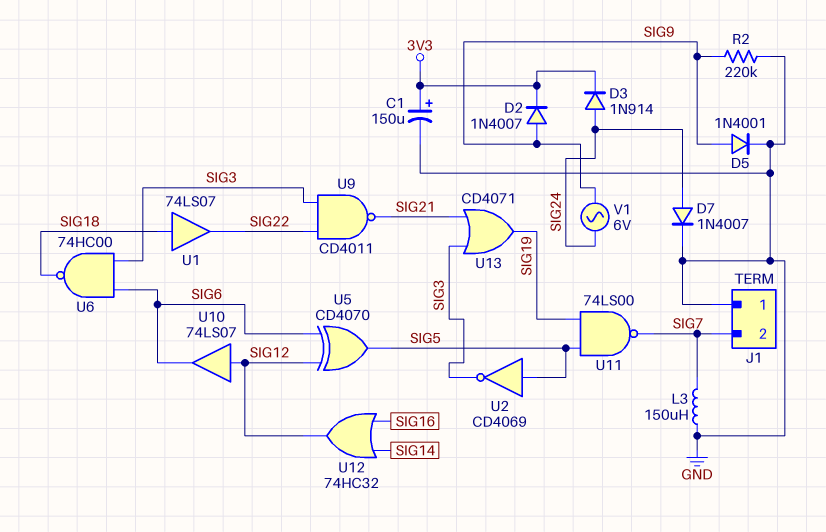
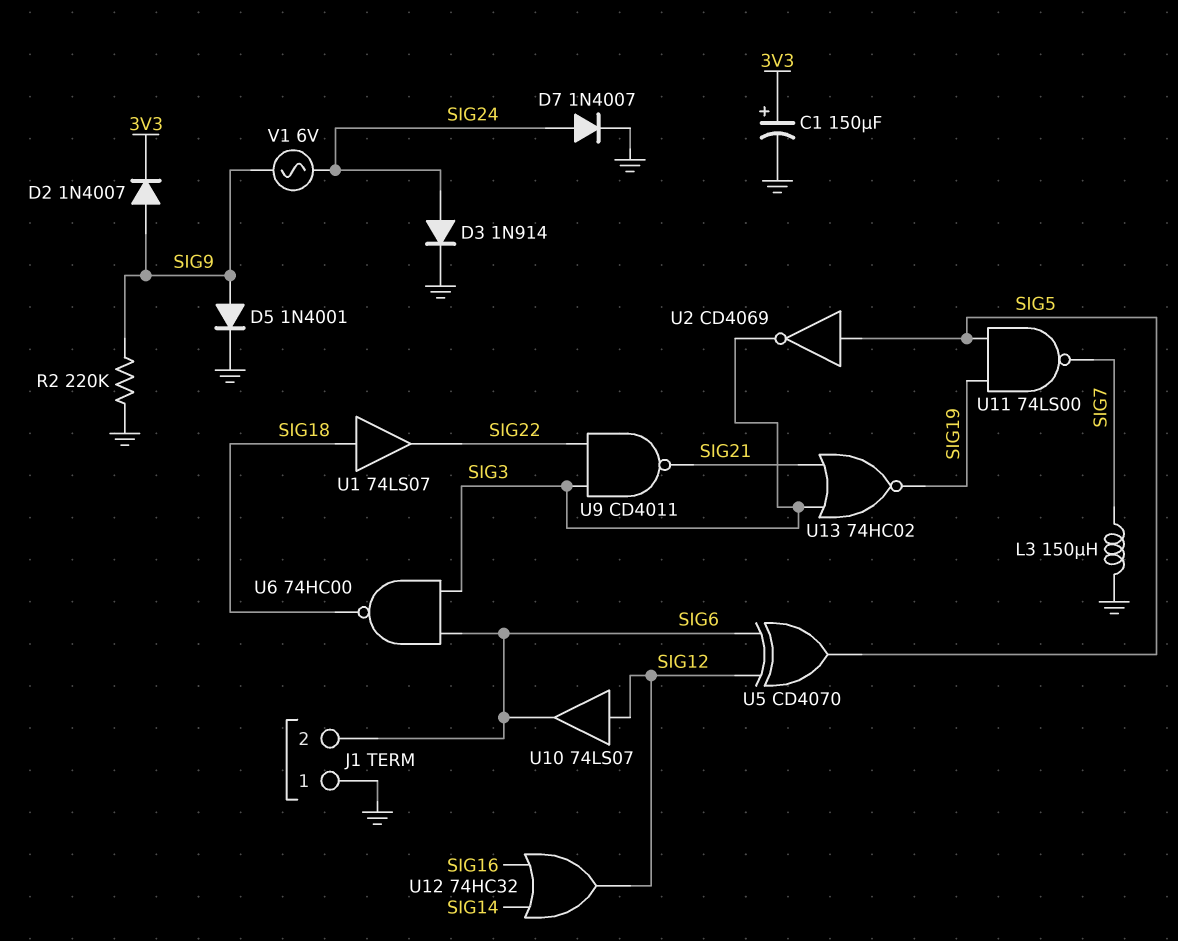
D3: diode 1N914 (A SIG24, K 3V3) -> diode 1N914 (A SIG24, K GND)
J1 pin 2: SIG7 -> SIG6
U13: OR CD4071 (in SIG3, in SIG21, out SIG19) -> NOR 74HC02 (in SIG3, in SIG21, out SIG19)

